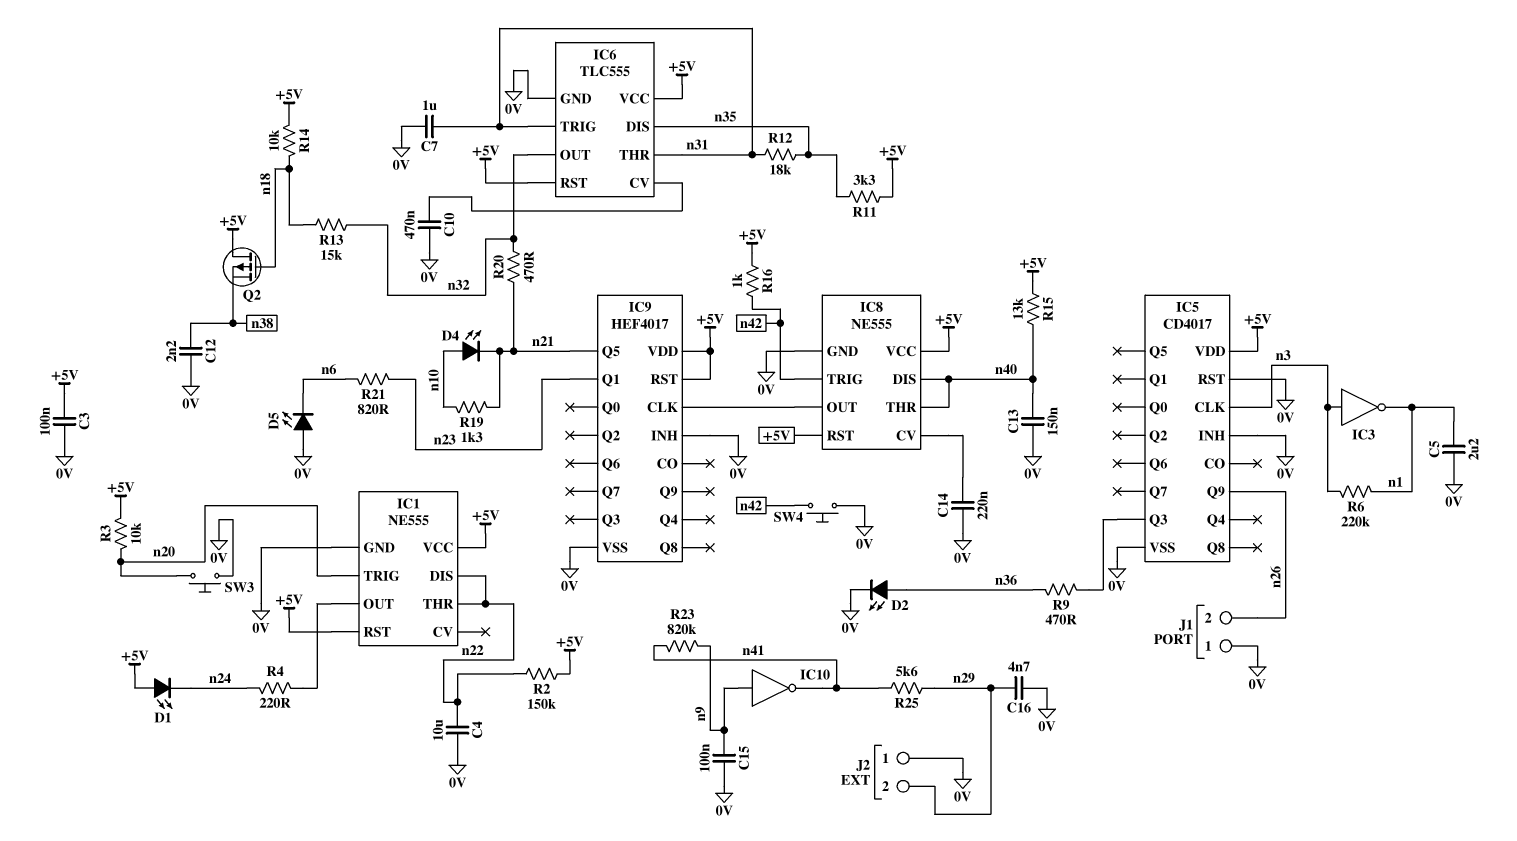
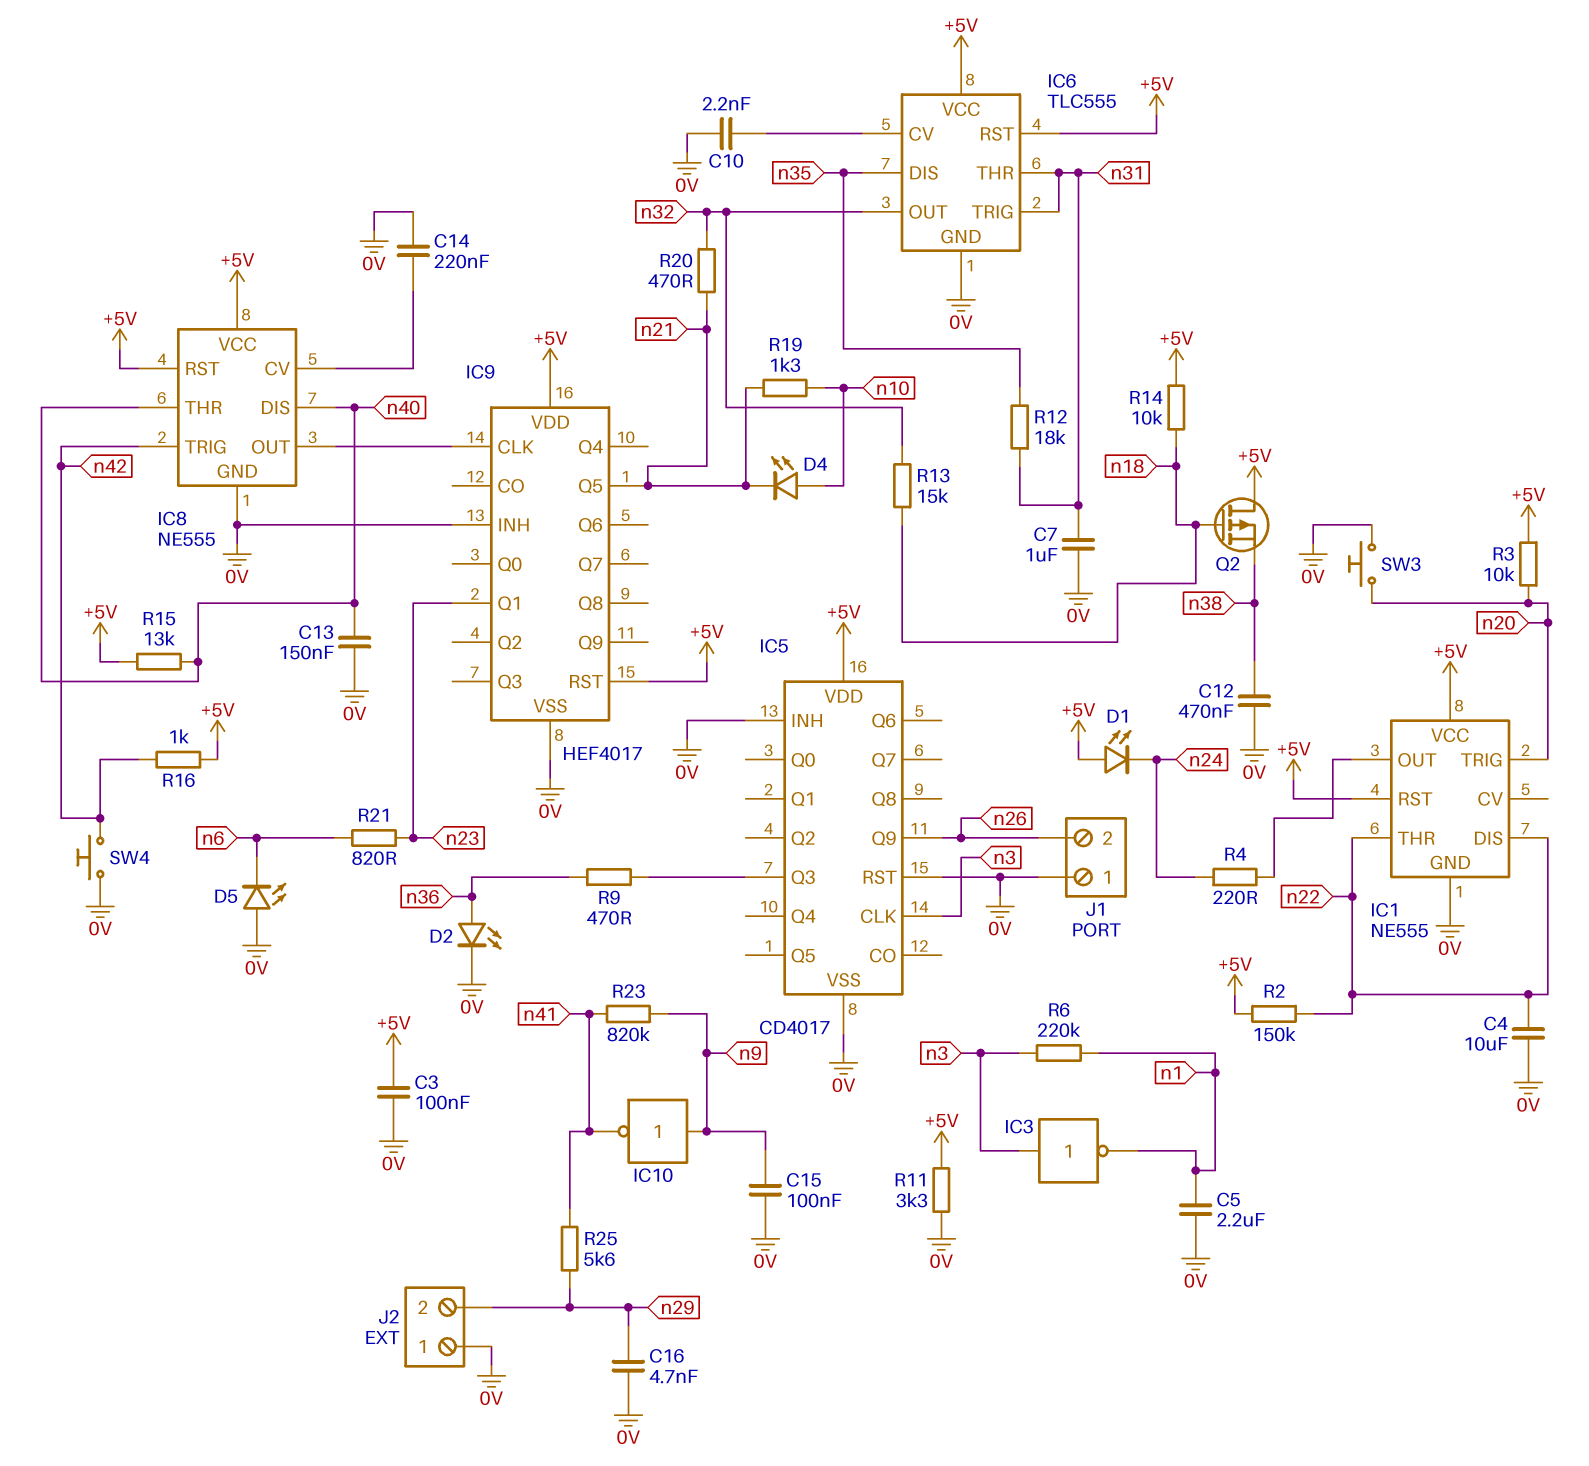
C10: 470nF (0V, IC6/CV) -> 2.2nF (0V, IC6/CV)
C12: 2.2nF (0V, n38) -> 470nF (0V, n38)
R11: 3.3k (+5V, n35) -> 3.3k (+5V, 0V)

